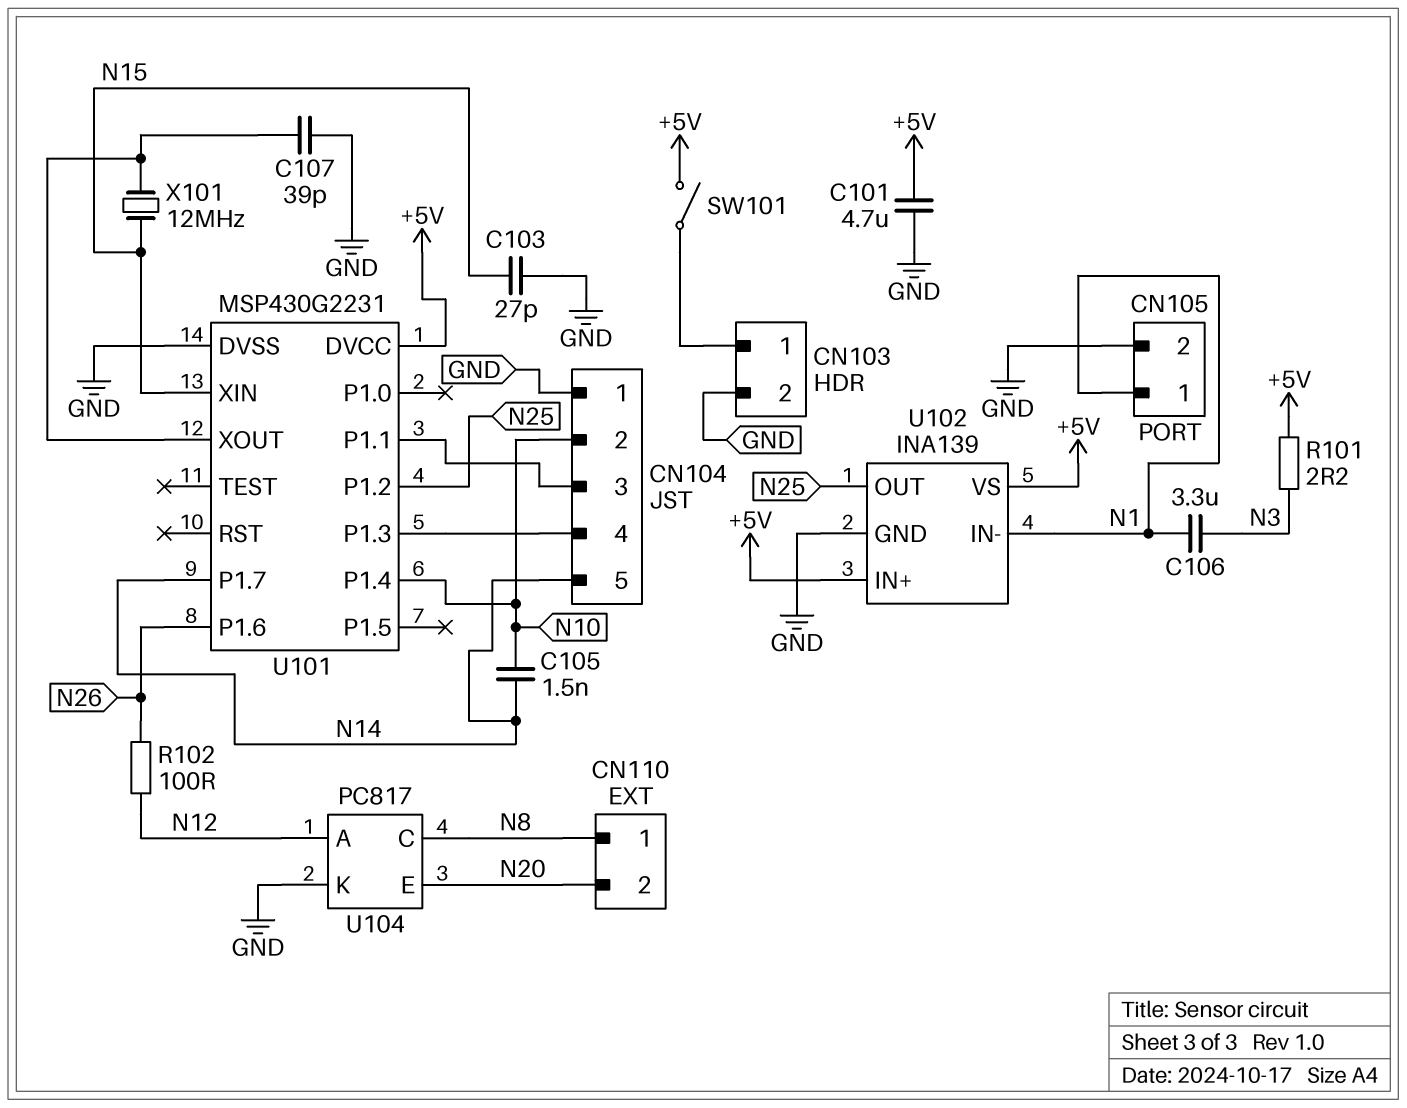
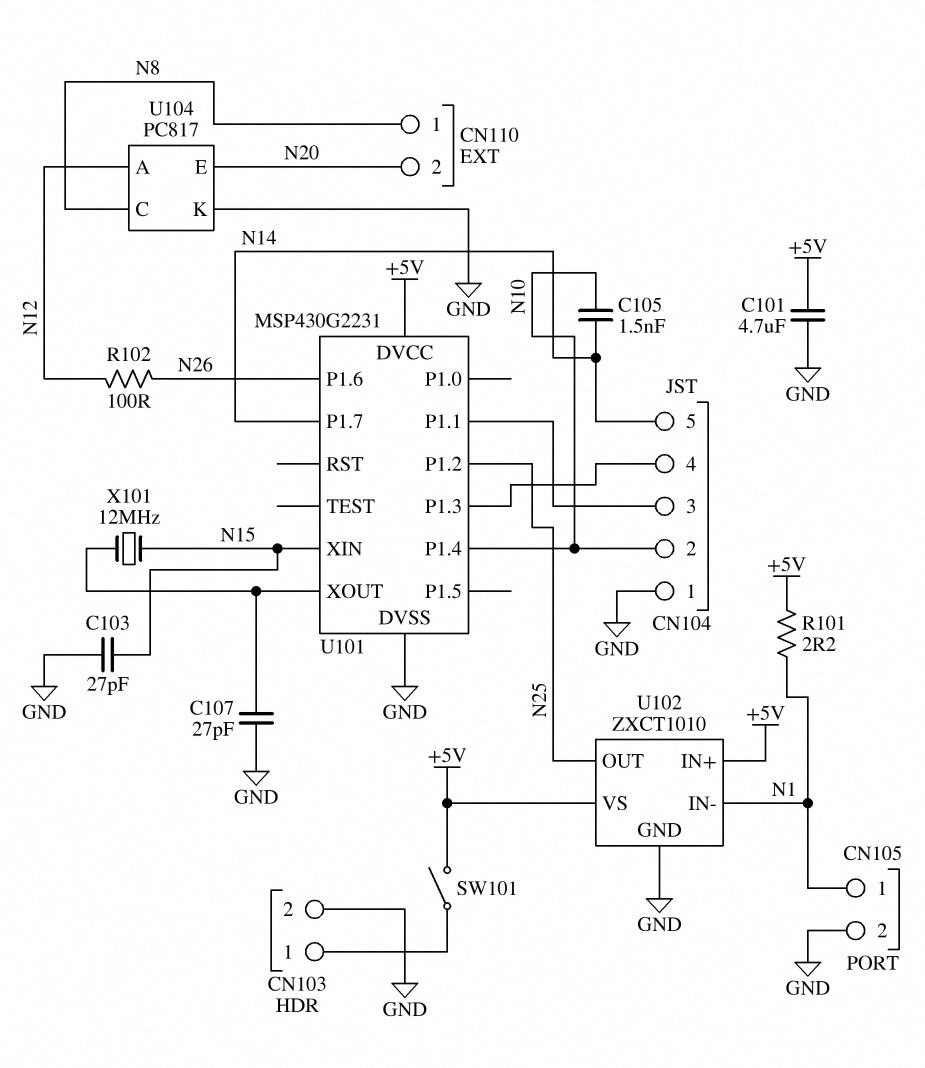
C106: 3.3uF (N1, N3) -> none
C107: 39pF (GND, U101/XOUT) -> 27pF (GND, U101/XOUT)
R101: 2.2 (+5V, N3) -> 2.2 (+5V, N1)
U102: INA139 -> ZXCT1010

